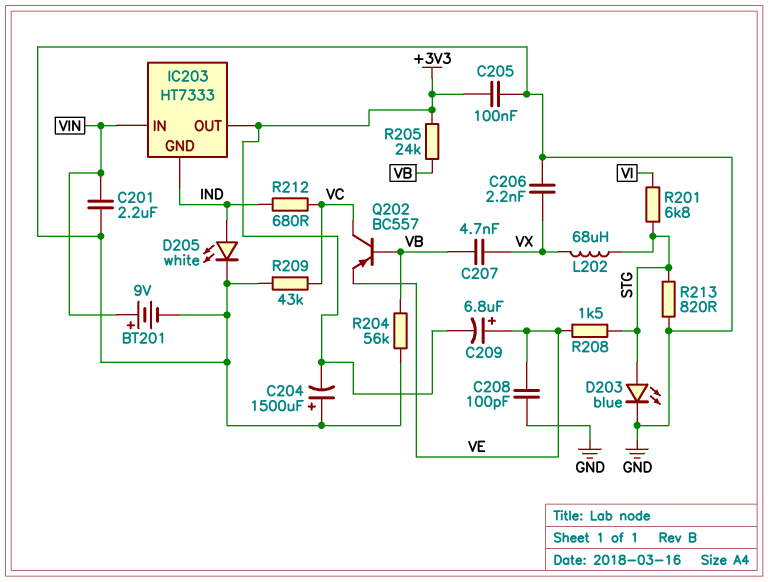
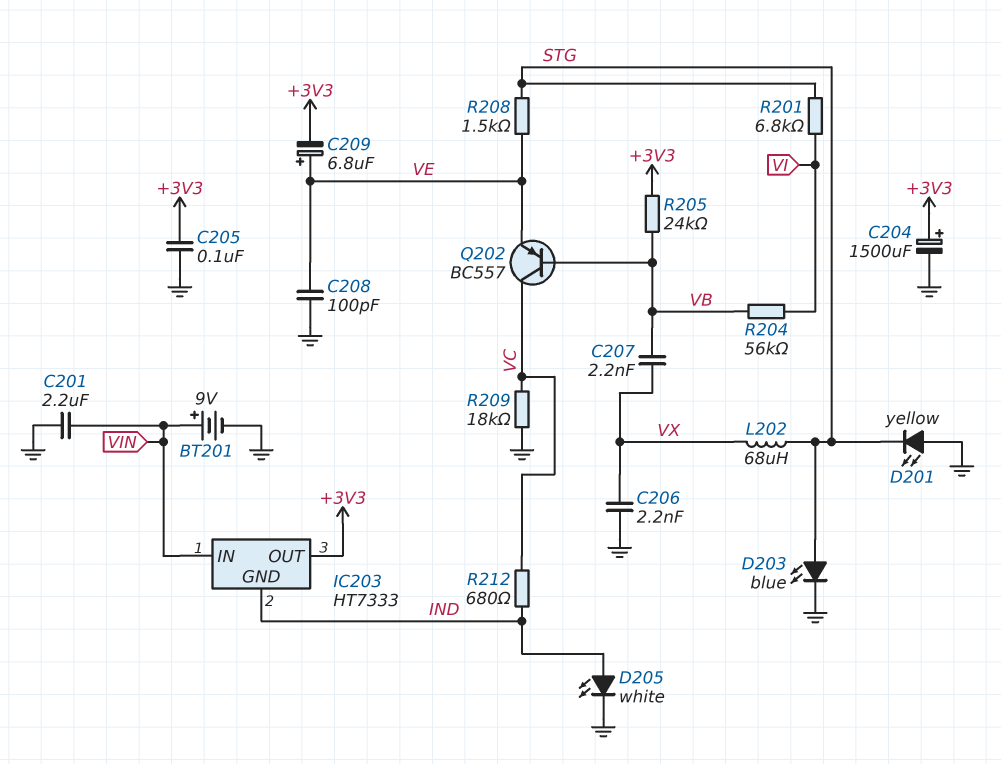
C204: 1500uF (plus GND, minus +3V3) -> 1500uF (plus +3V3, minus GND)
C207: 4.7nF (VB, VX) -> 2.2nF (VB, VX)
D201: none -> LED yellow (A GND, K STG)
R204: 56k (GND, VB) -> 56k (VB, VI)
R209: 43k (GND, VC) -> 18k (GND, VC)
R213: 820 (GND, STG) -> none

